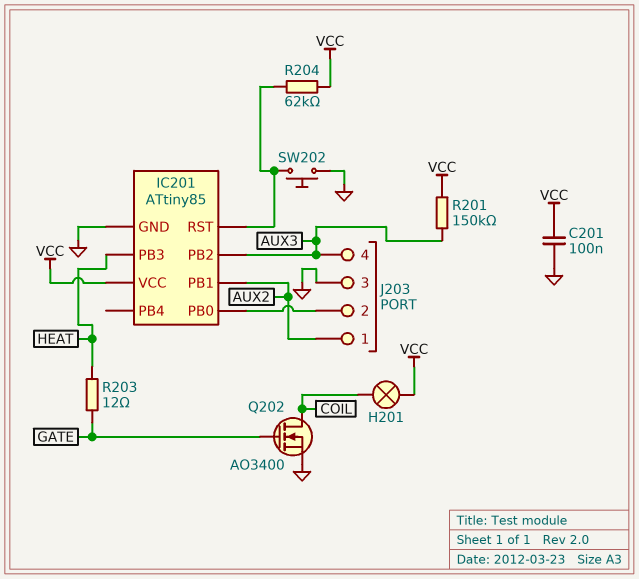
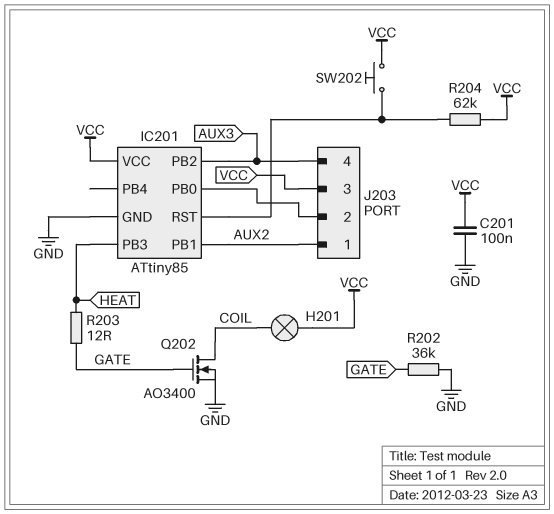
J203 pin 3: GND -> VCC
R201: 150k (AUX3, VCC) -> none
R202: none -> 36k (GATE, GND)
SW202: button (GND, IC201/RST) -> button (IC201/RST, VCC)

